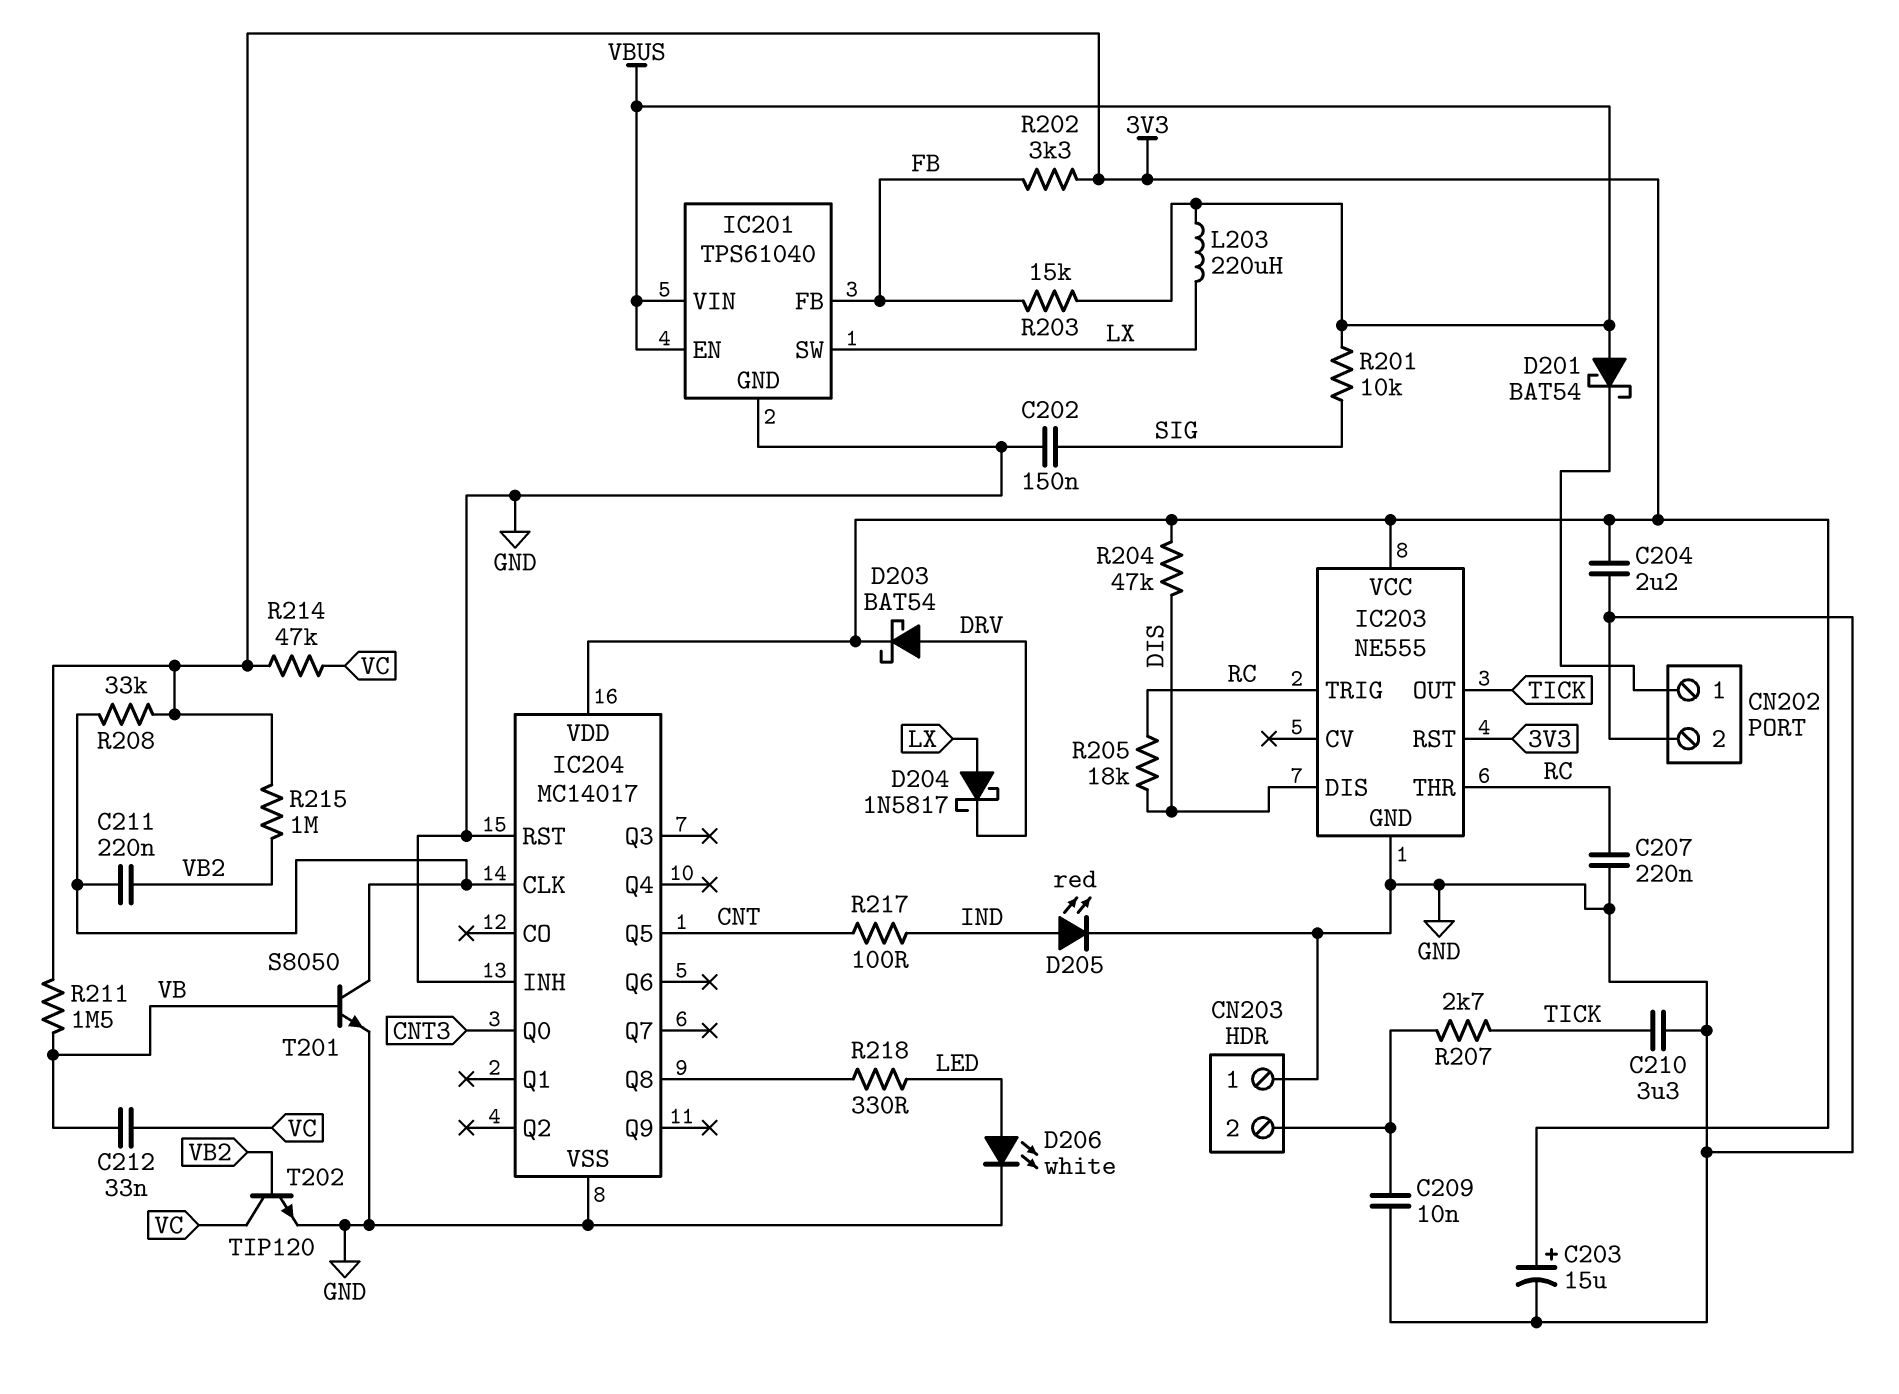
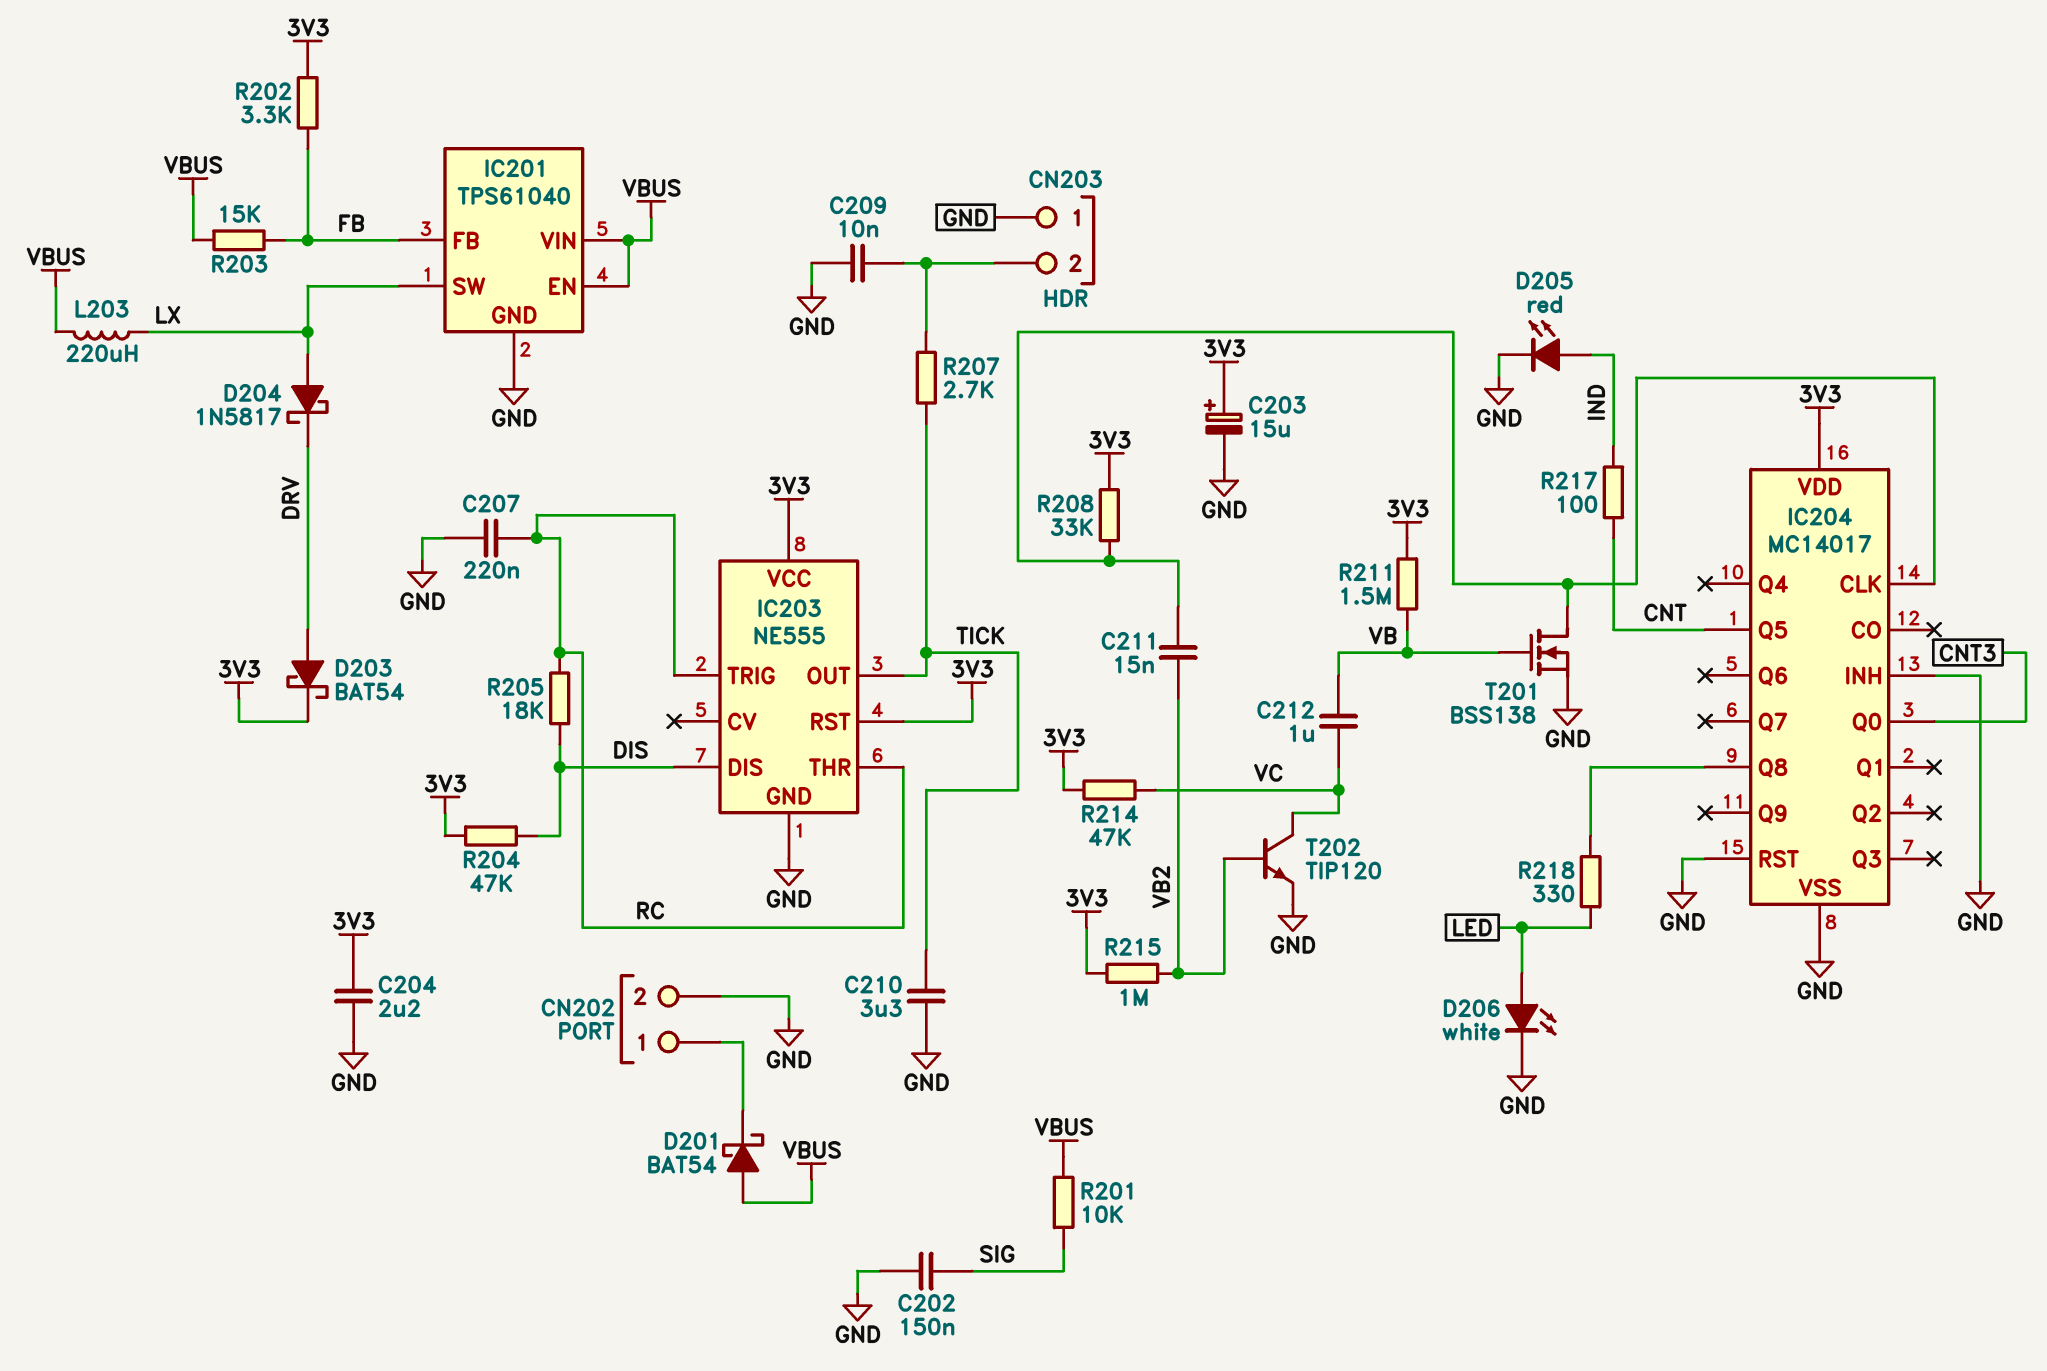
C211: 220nF (IC204/CLK, VB2) -> 15nF (IC204/CLK, VB2)
C212: 33nF (VB, VC) -> 1uF (VB, VC)
T201: NPN S8050 (B VB, C IC204/CLK, E GND) -> NMOS BSS138 (G VB, D IC204/CLK, S GND)

